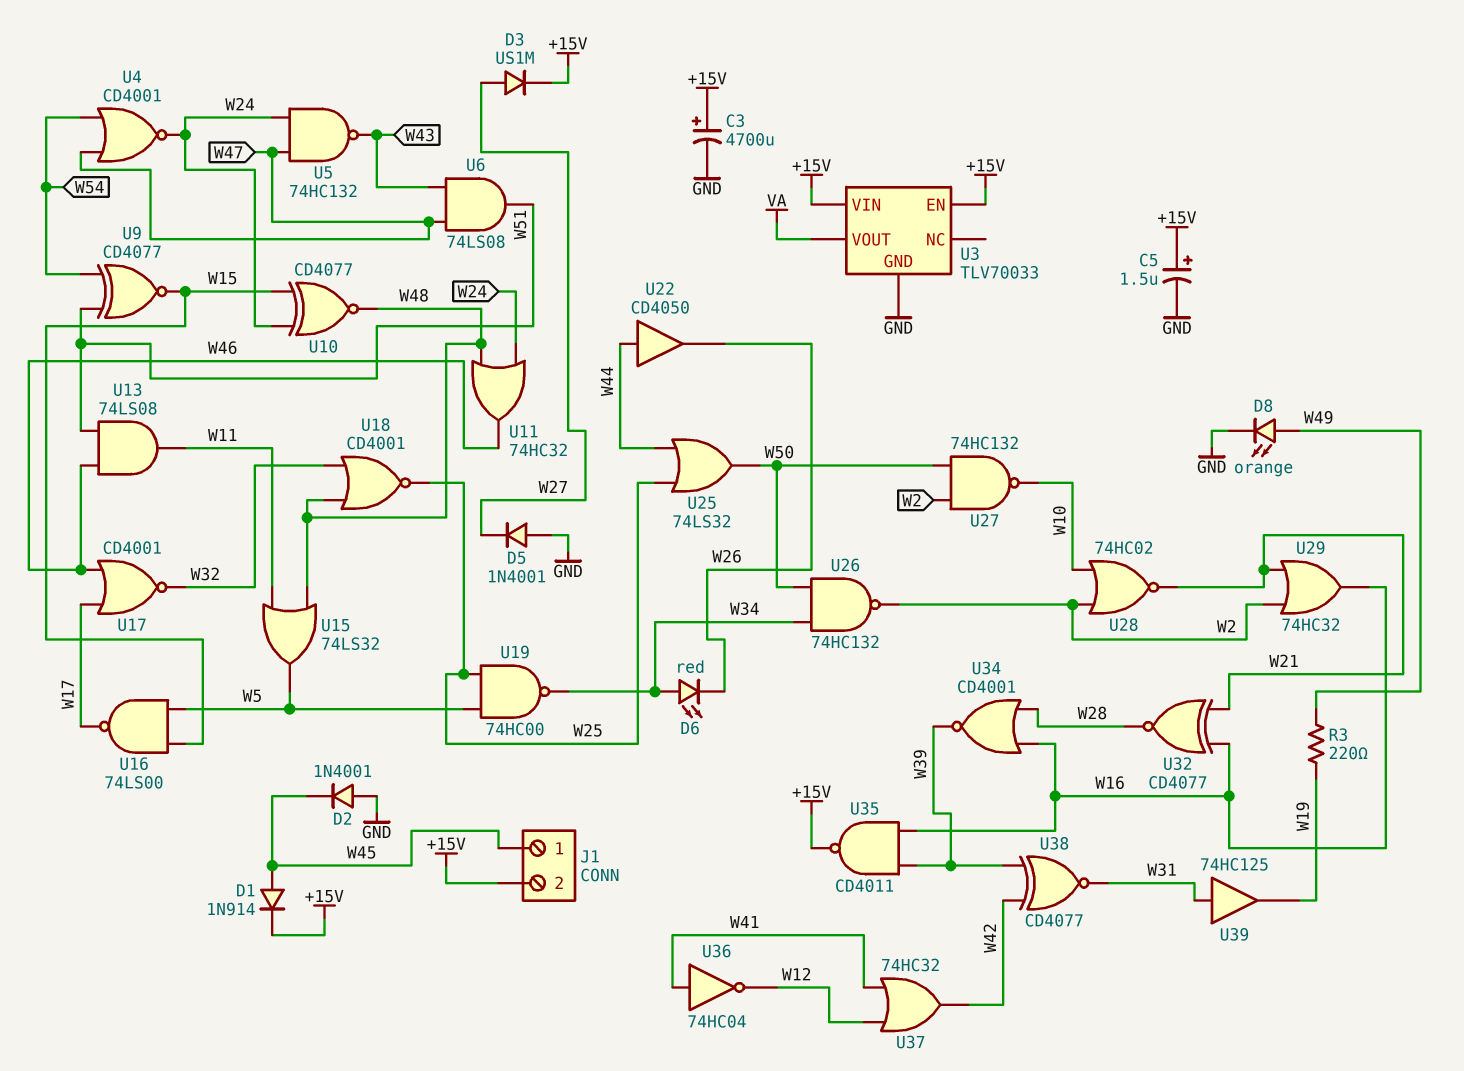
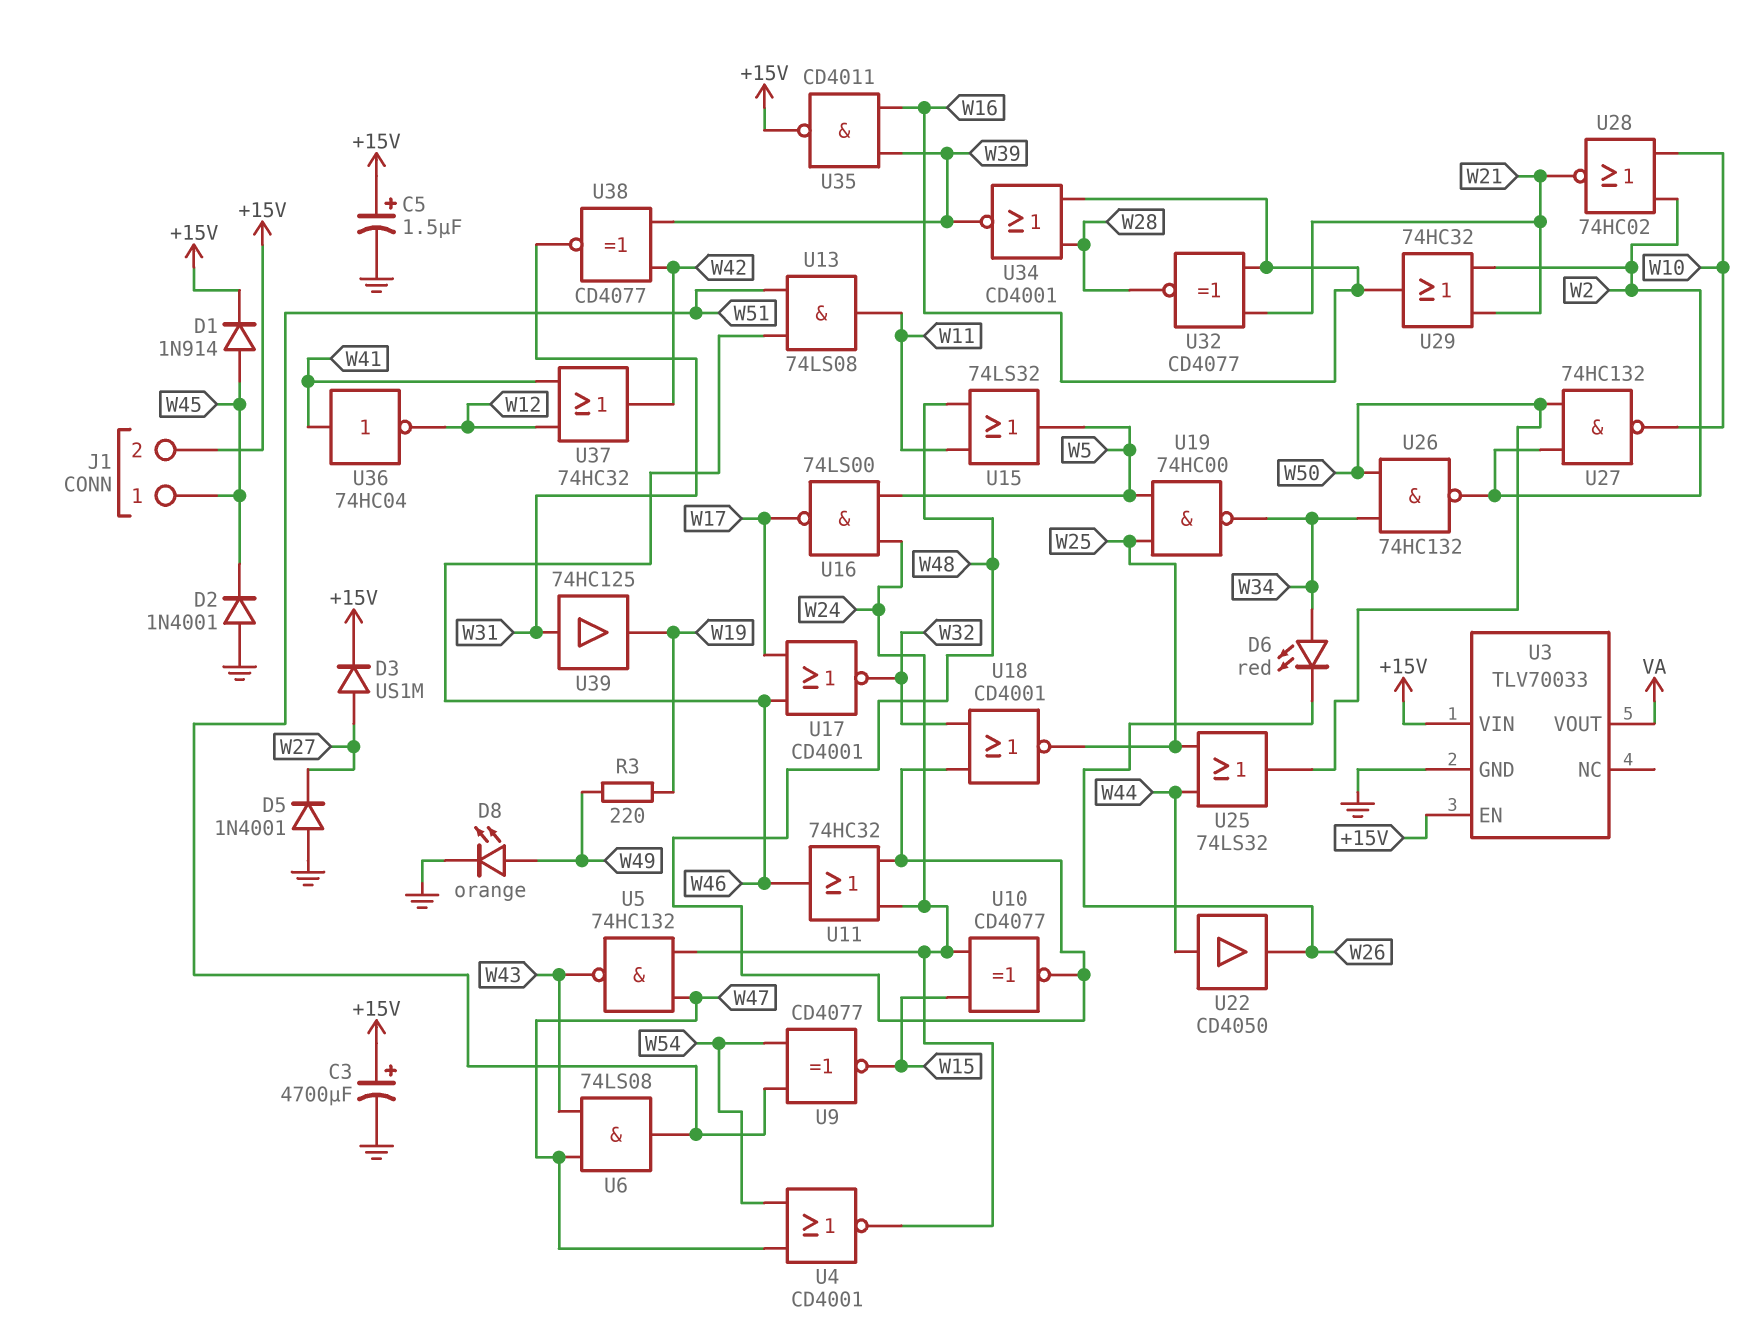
U16: NAND 74LS00 (in W5, in W15, out W17) -> NAND 74LS00 (in W5, in W24, out W17)

